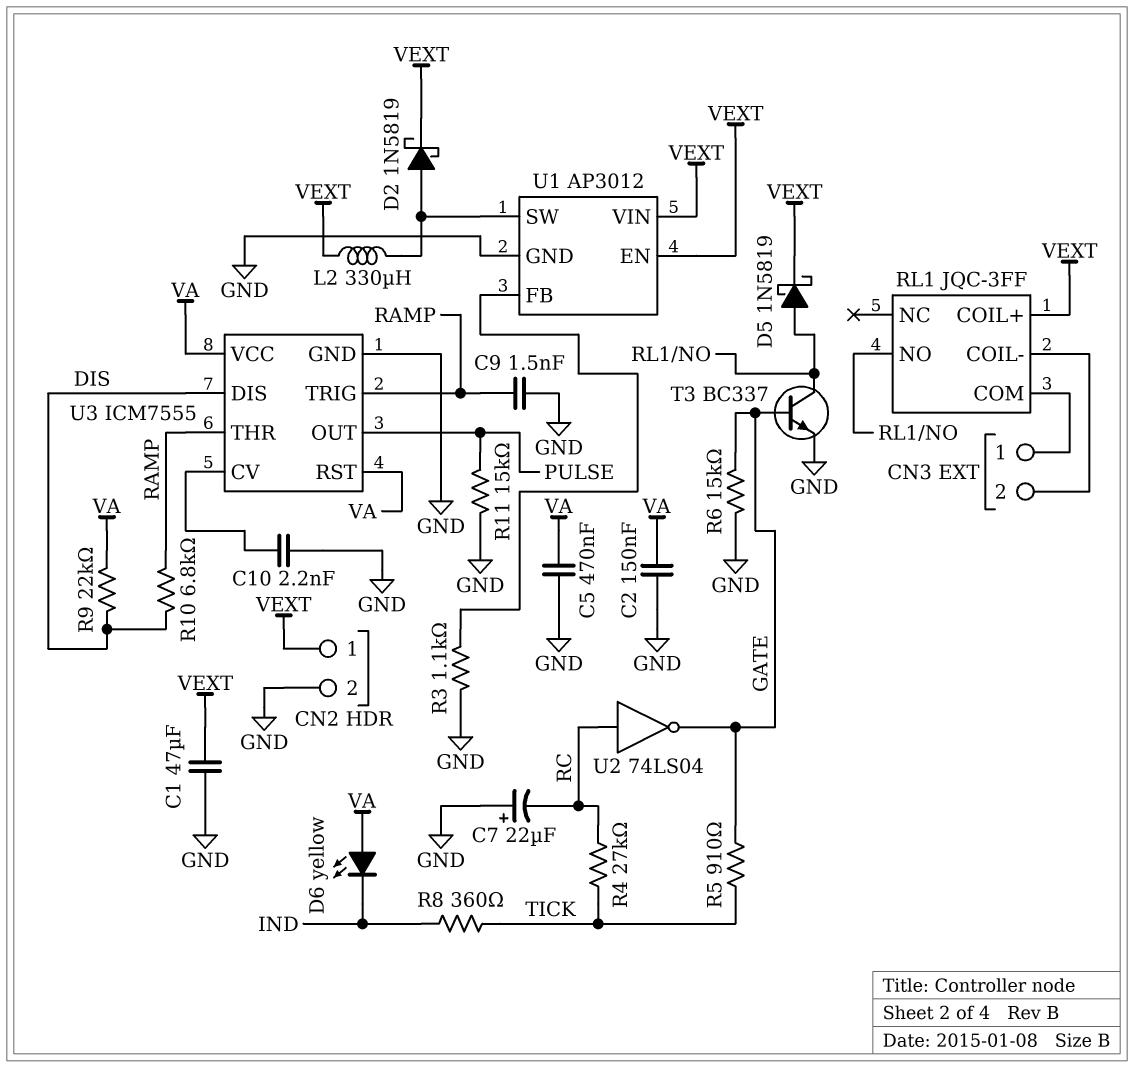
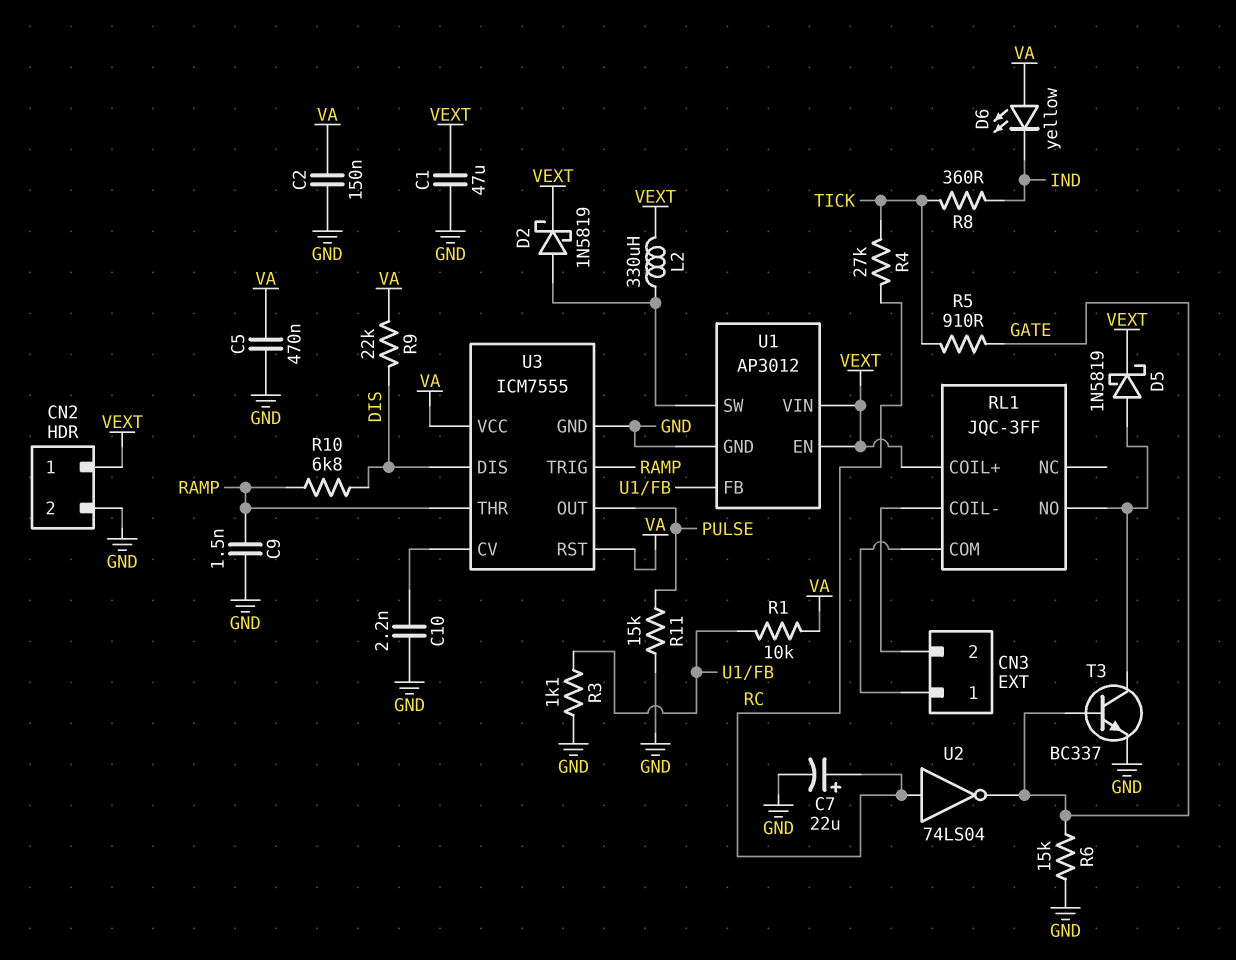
C7: 22uF (plus GND, minus RC) -> 22uF (plus RC, minus GND)
R1: none -> 10k (U1/FB, VA)

